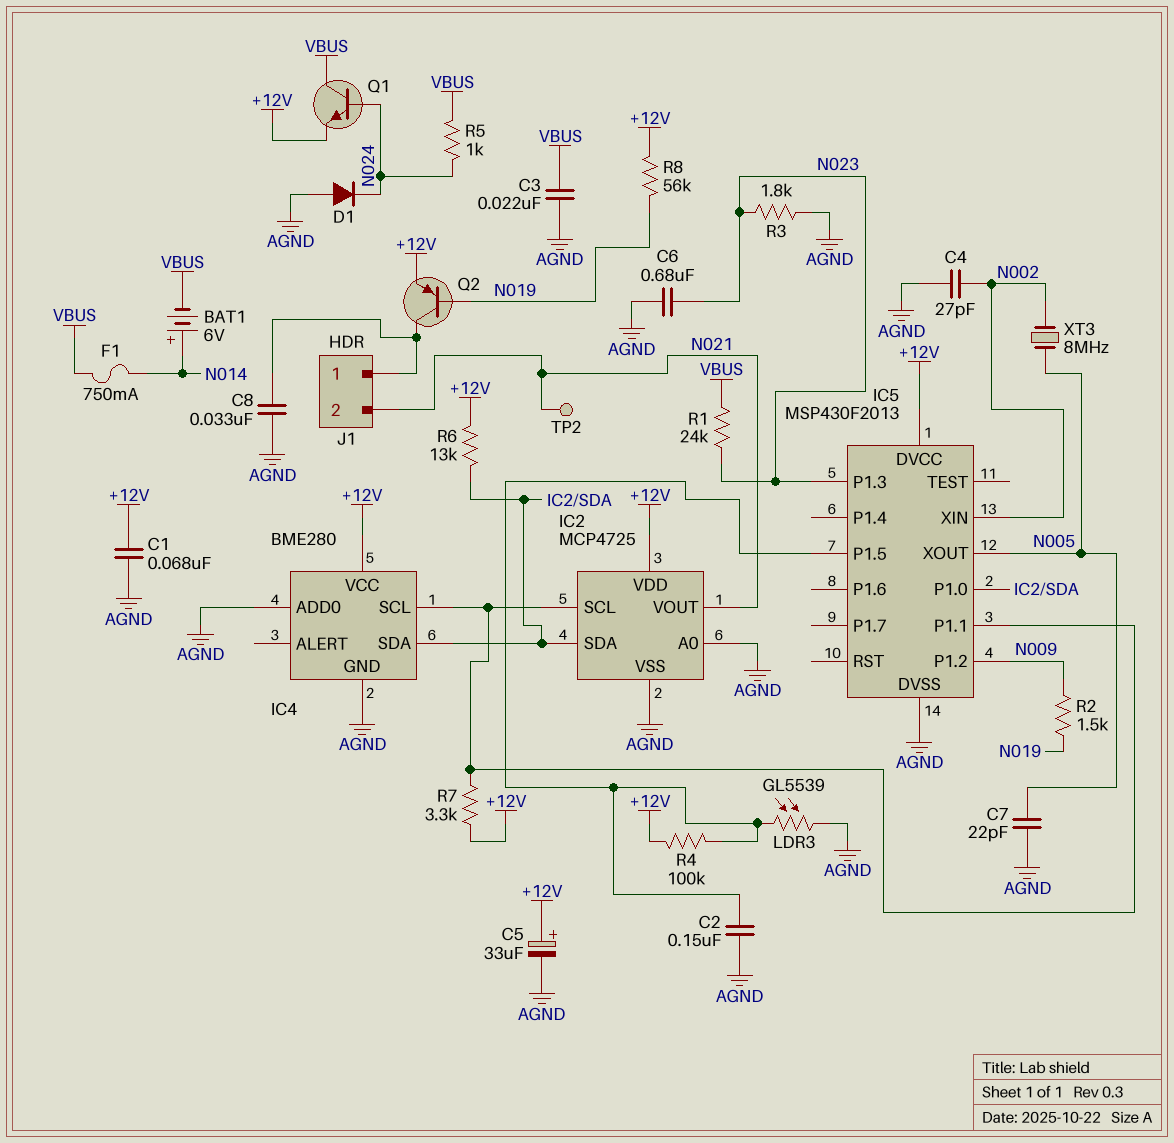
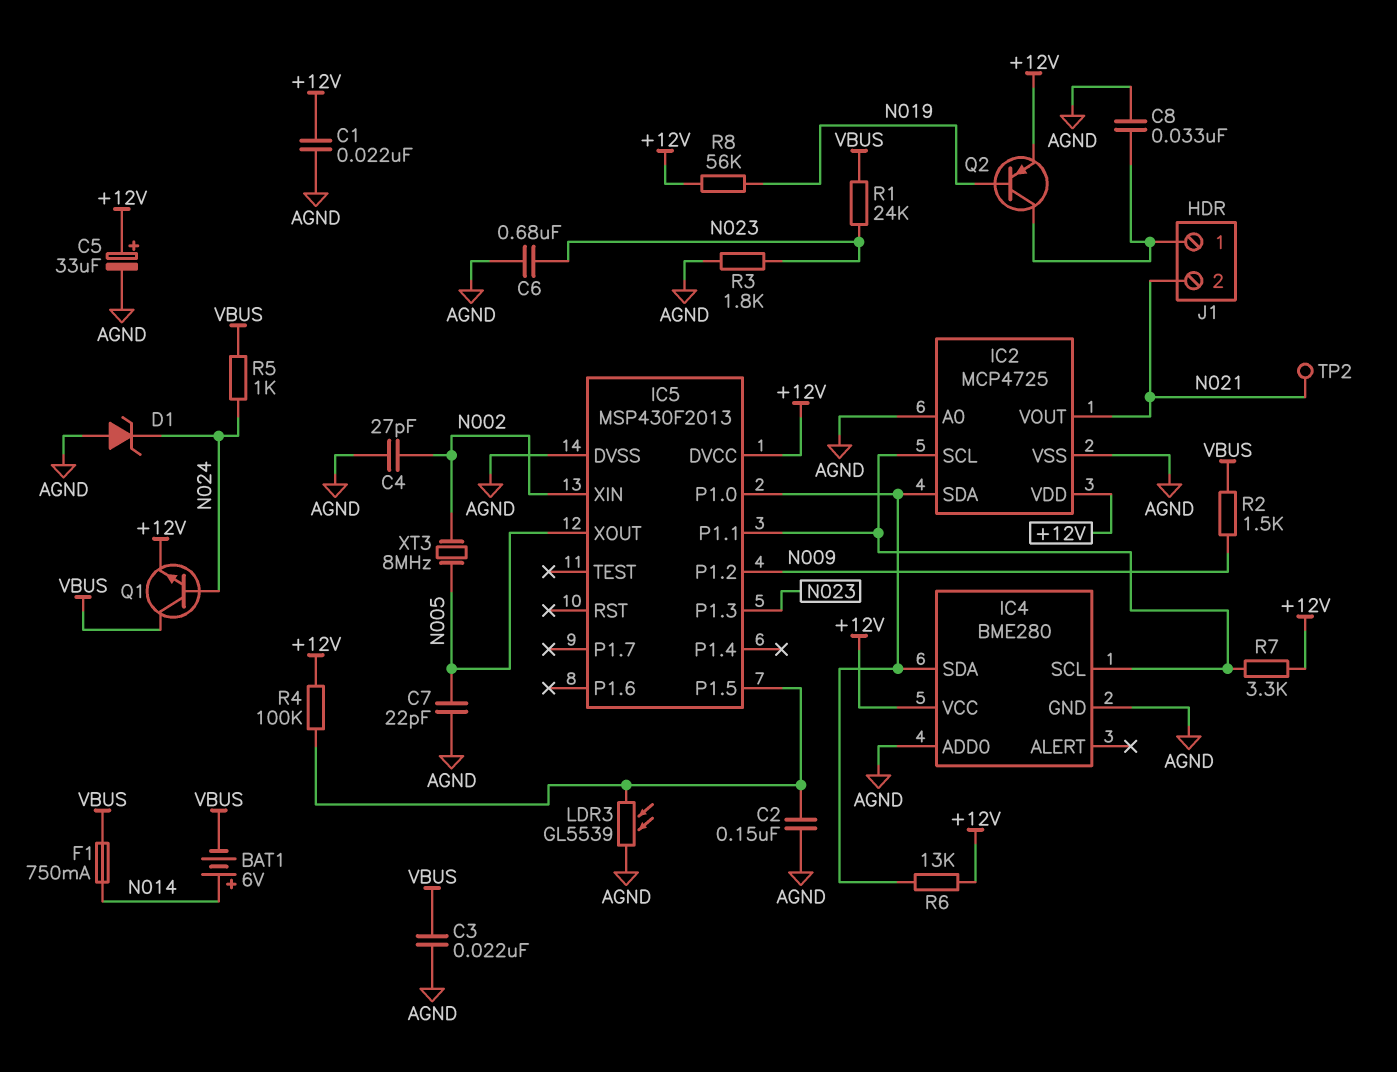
C1: 68nF (+12V, AGND) -> 22nF (+12V, AGND)
D1: diode (A AGND, K N024) -> zener (A AGND, K N024)
R2: 1.5k (N009, N019) -> 1.5k (N009, VBUS)

